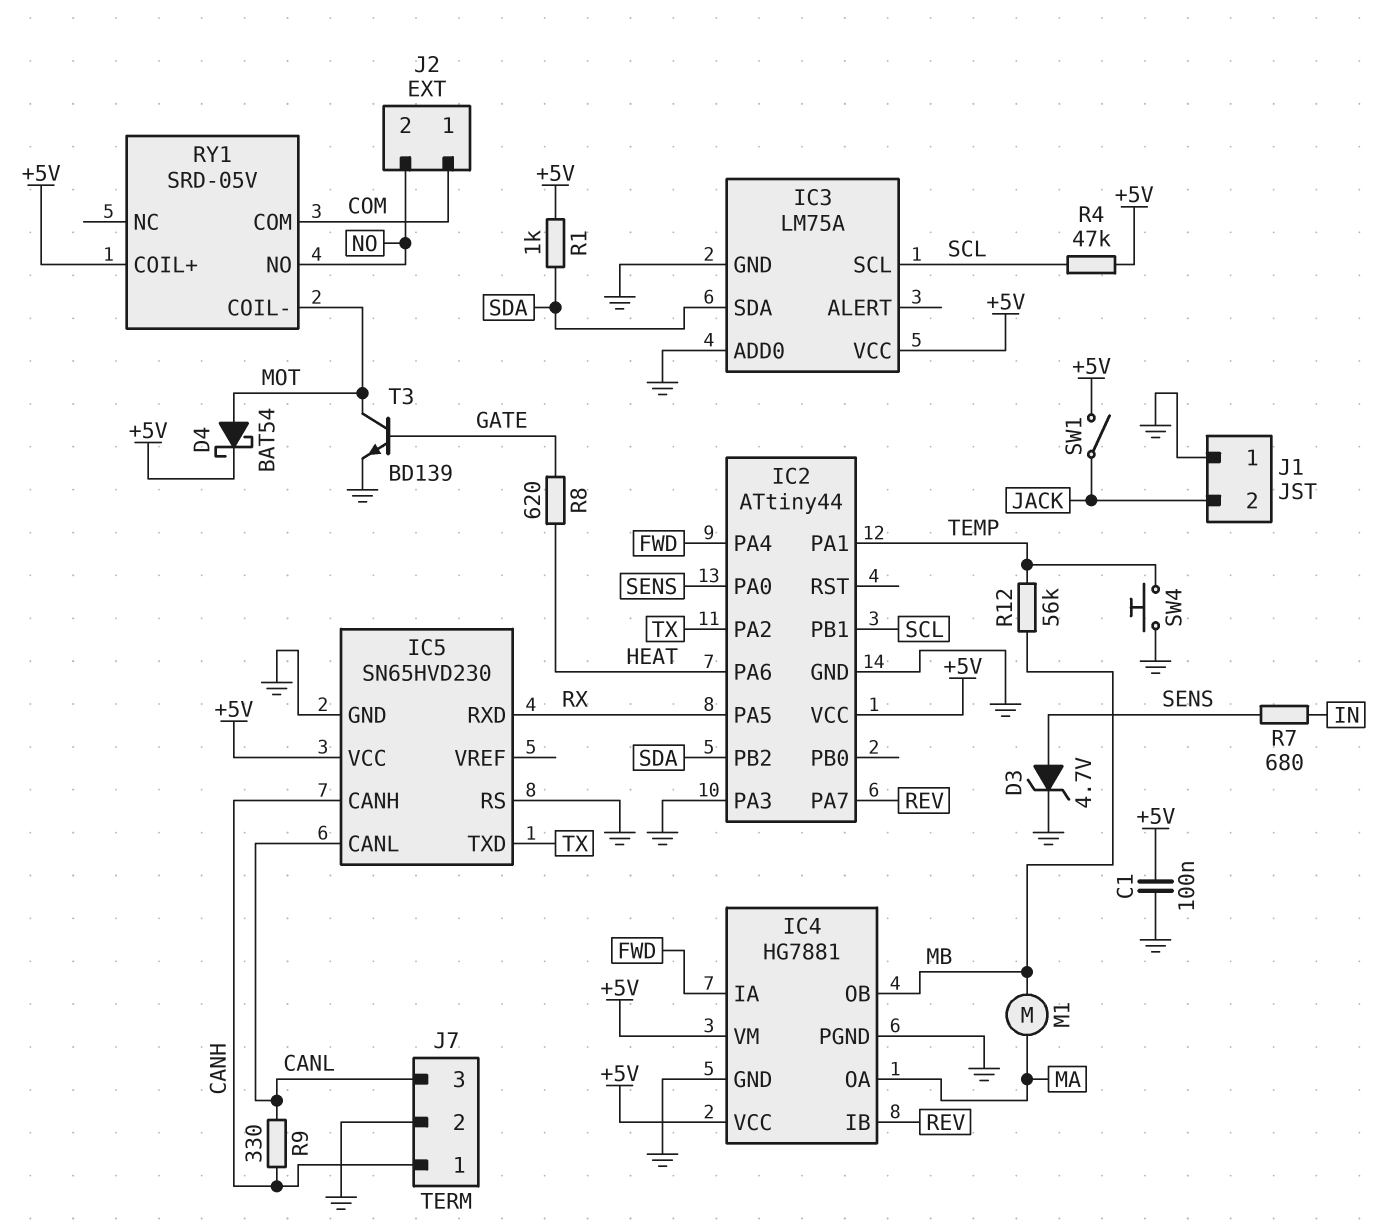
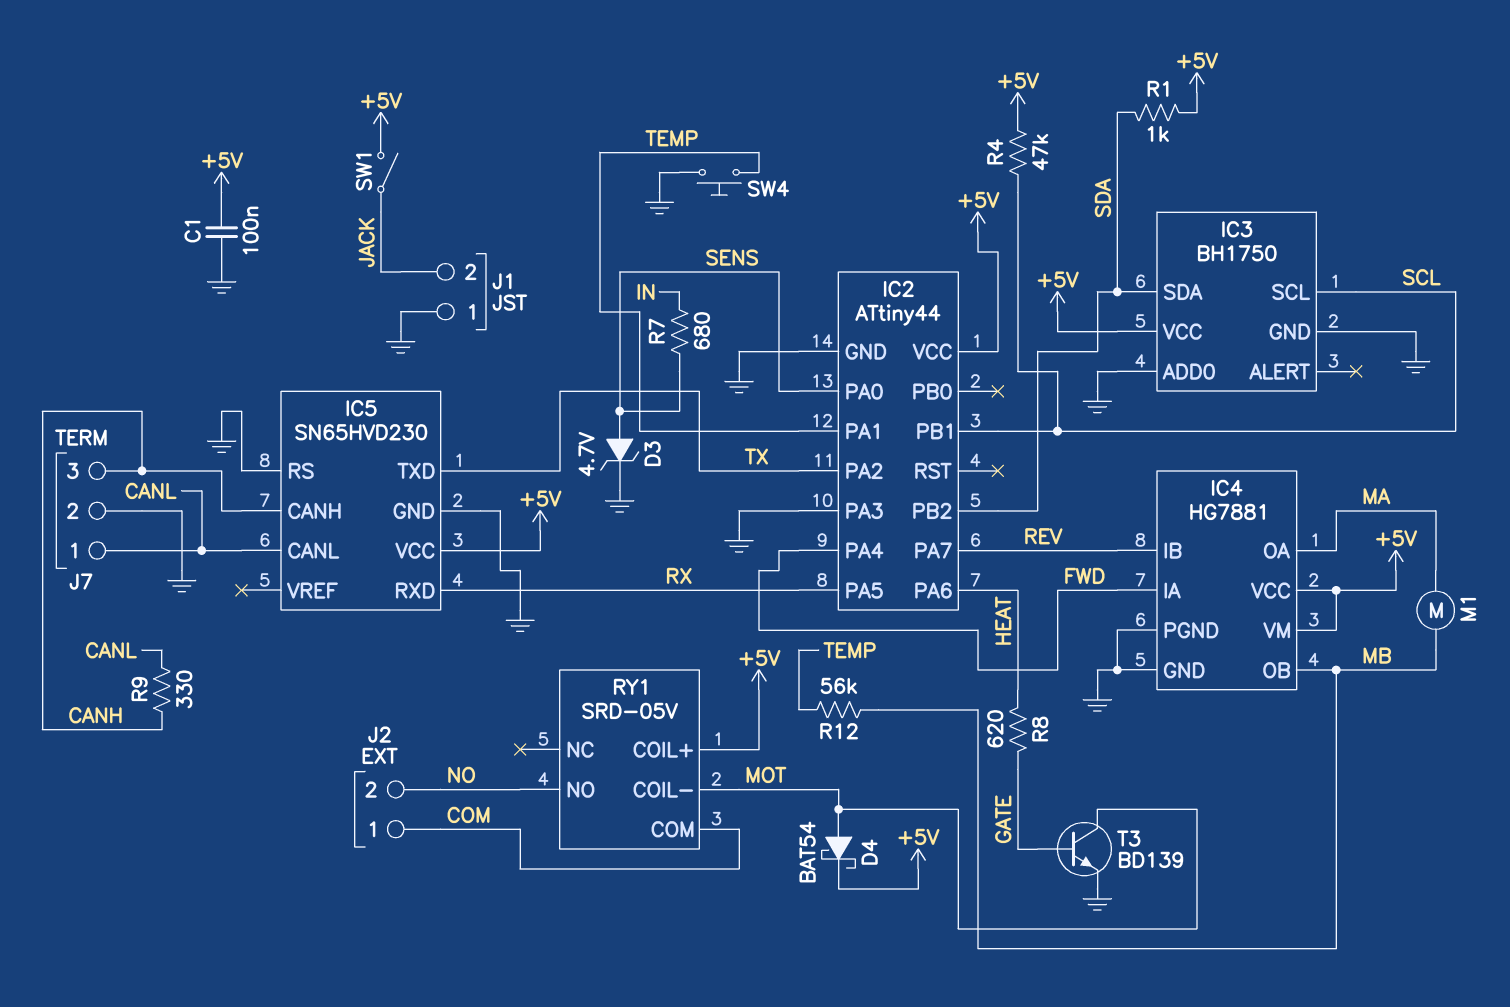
IC3: LM75A -> BH1750
J7 pin 1: CANH -> CANL
J7 pin 3: CANL -> CANH

